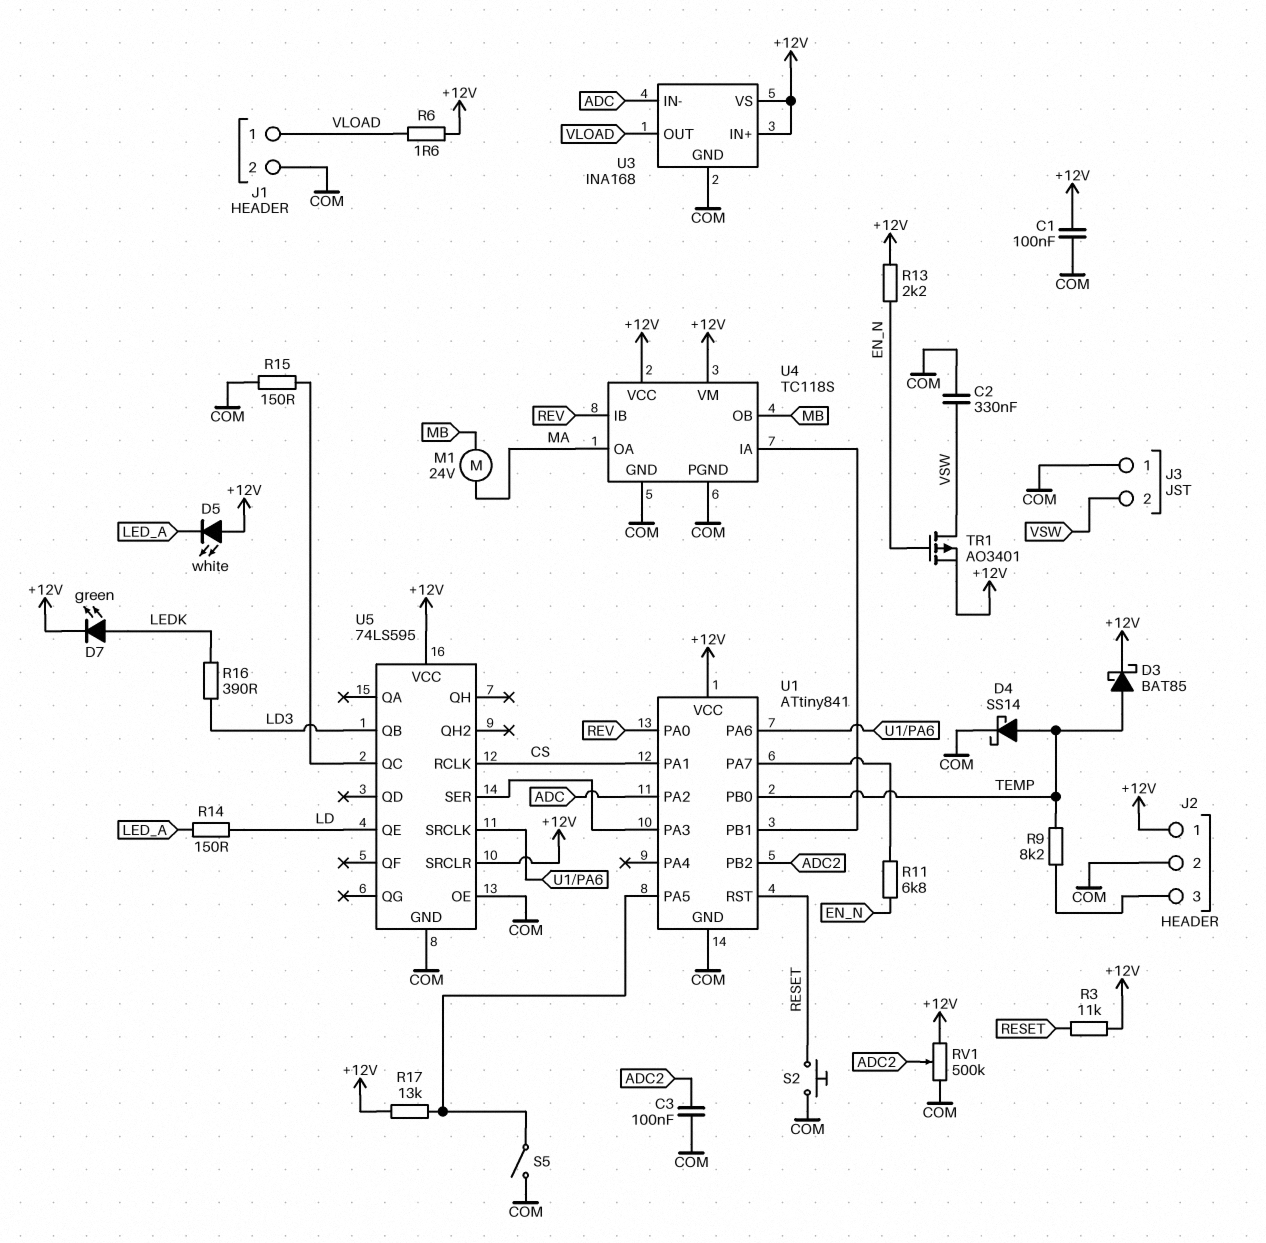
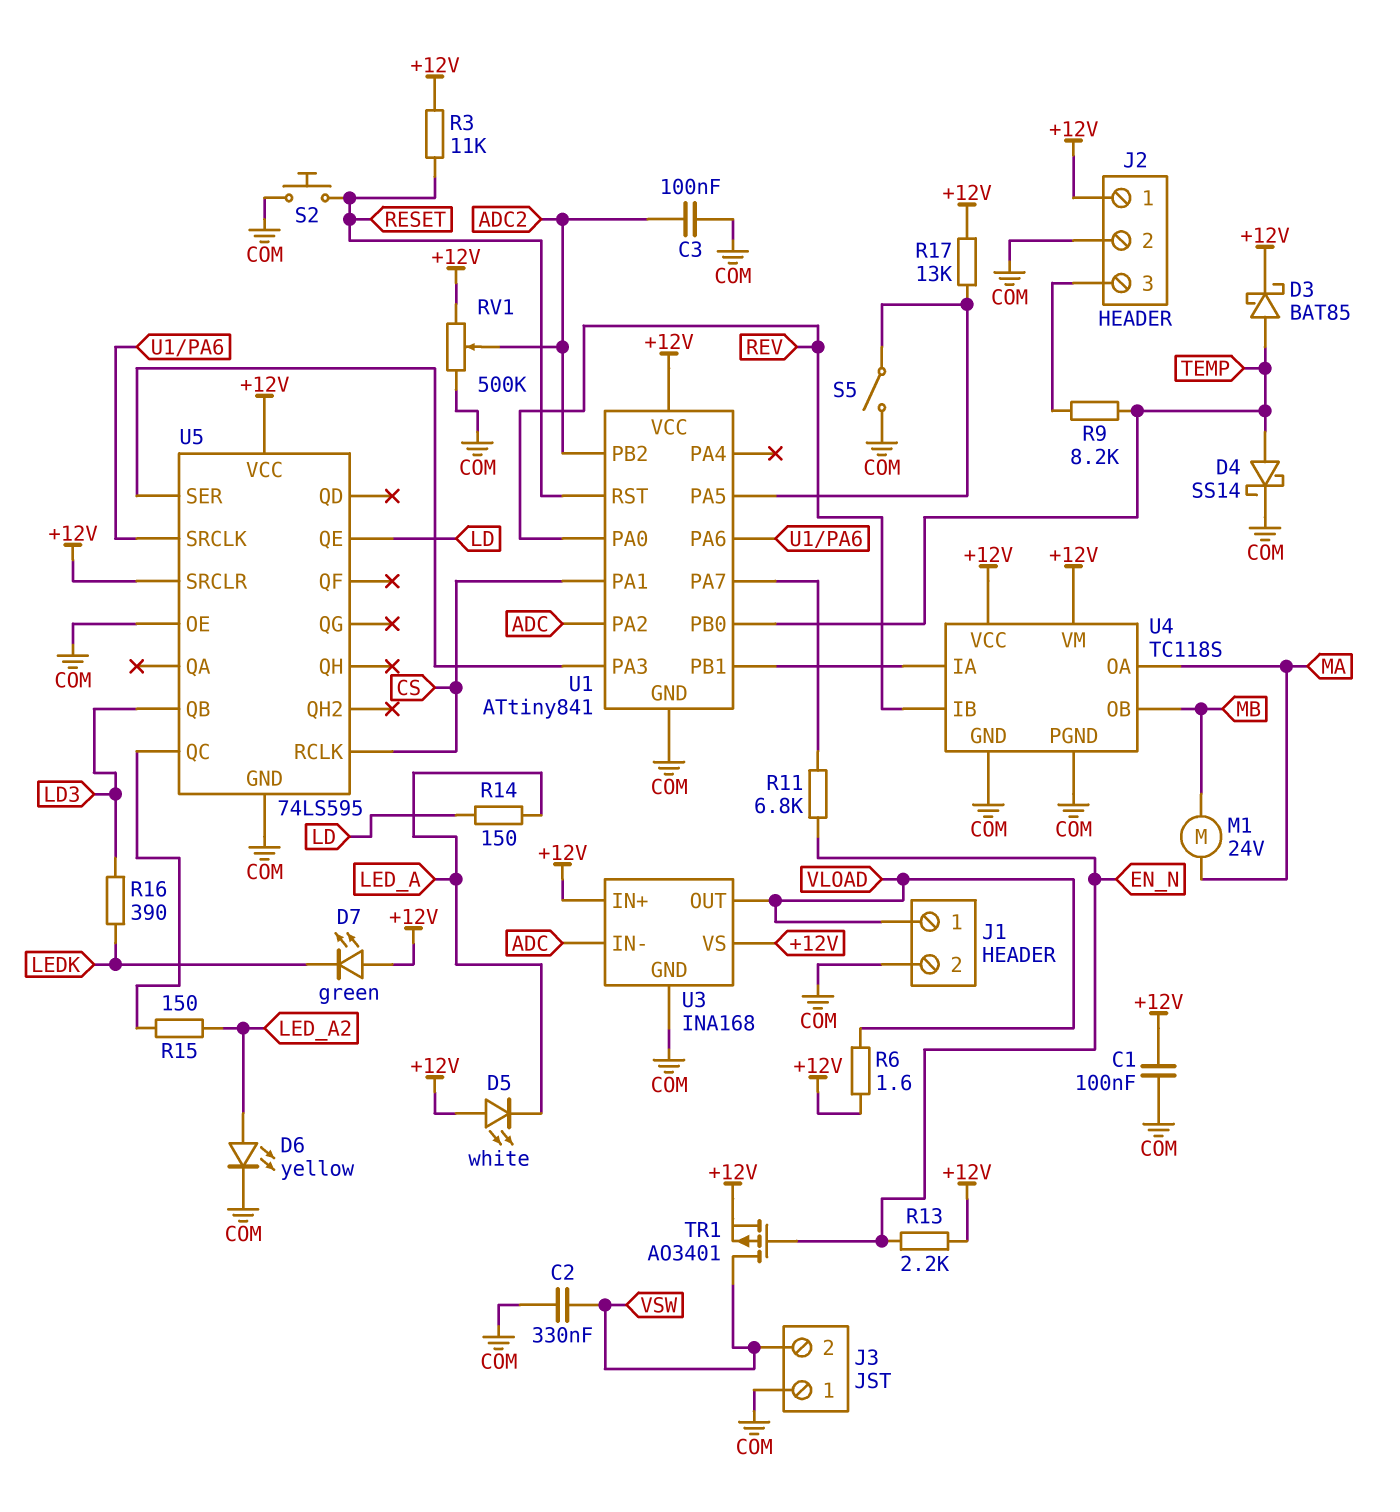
D6: none -> LED yellow (A LED_A2, K COM)
D7: LED green (A LEDK, K +12V) -> LED green (A +12V, K LEDK)
R15: 150 (COM, U5/QC) -> 150 (LED_A2, U5/QC)

